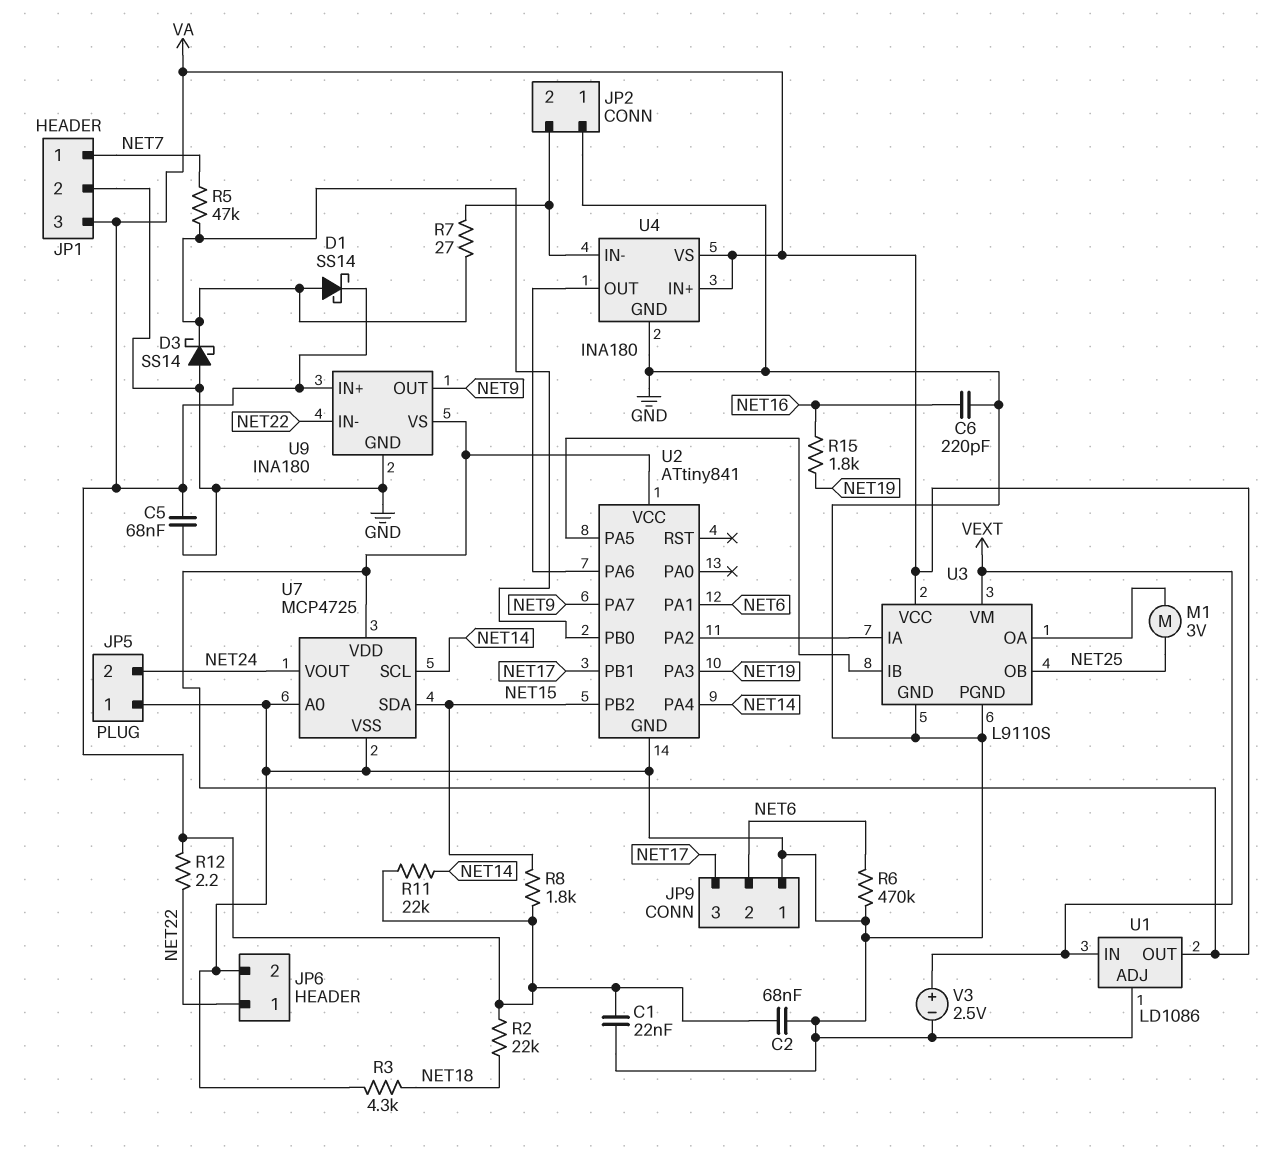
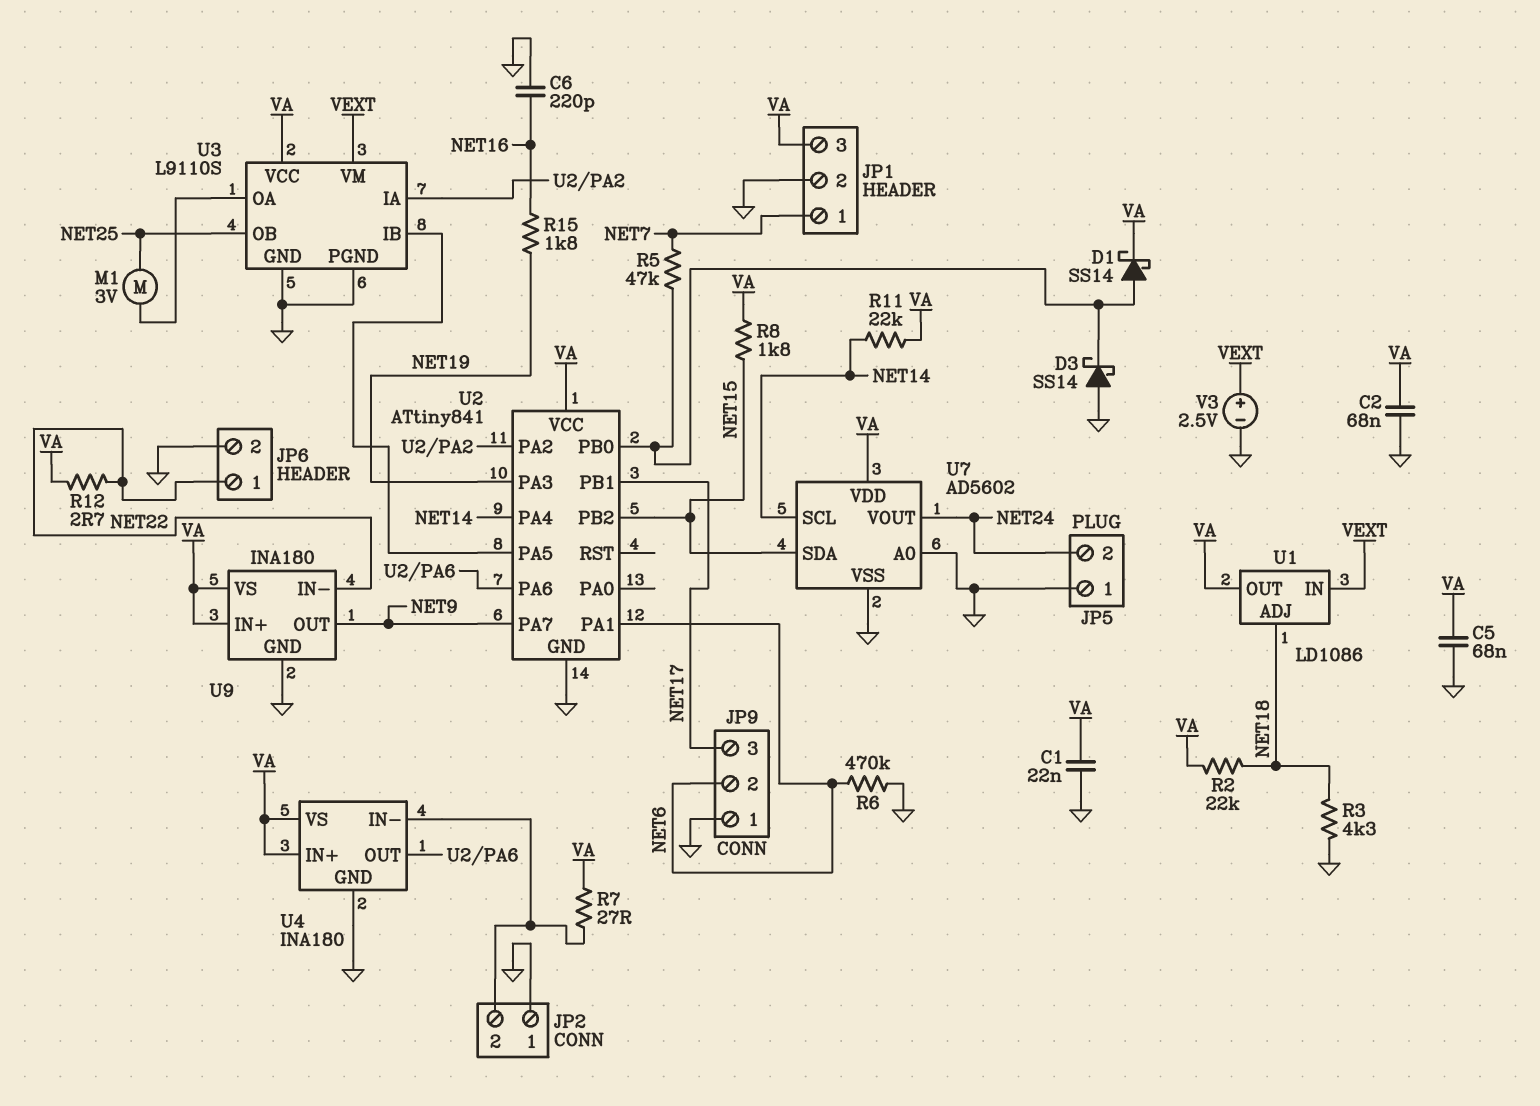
R7: 27 (JP2/2, U2/PB0) -> 27 (JP2/2, VA)
R12: 2.2 (NET22, VA) -> 2.7 (NET22, VA)
U1 pin ADJ: GND -> NET18
U7: MCP4725 -> AD5602

